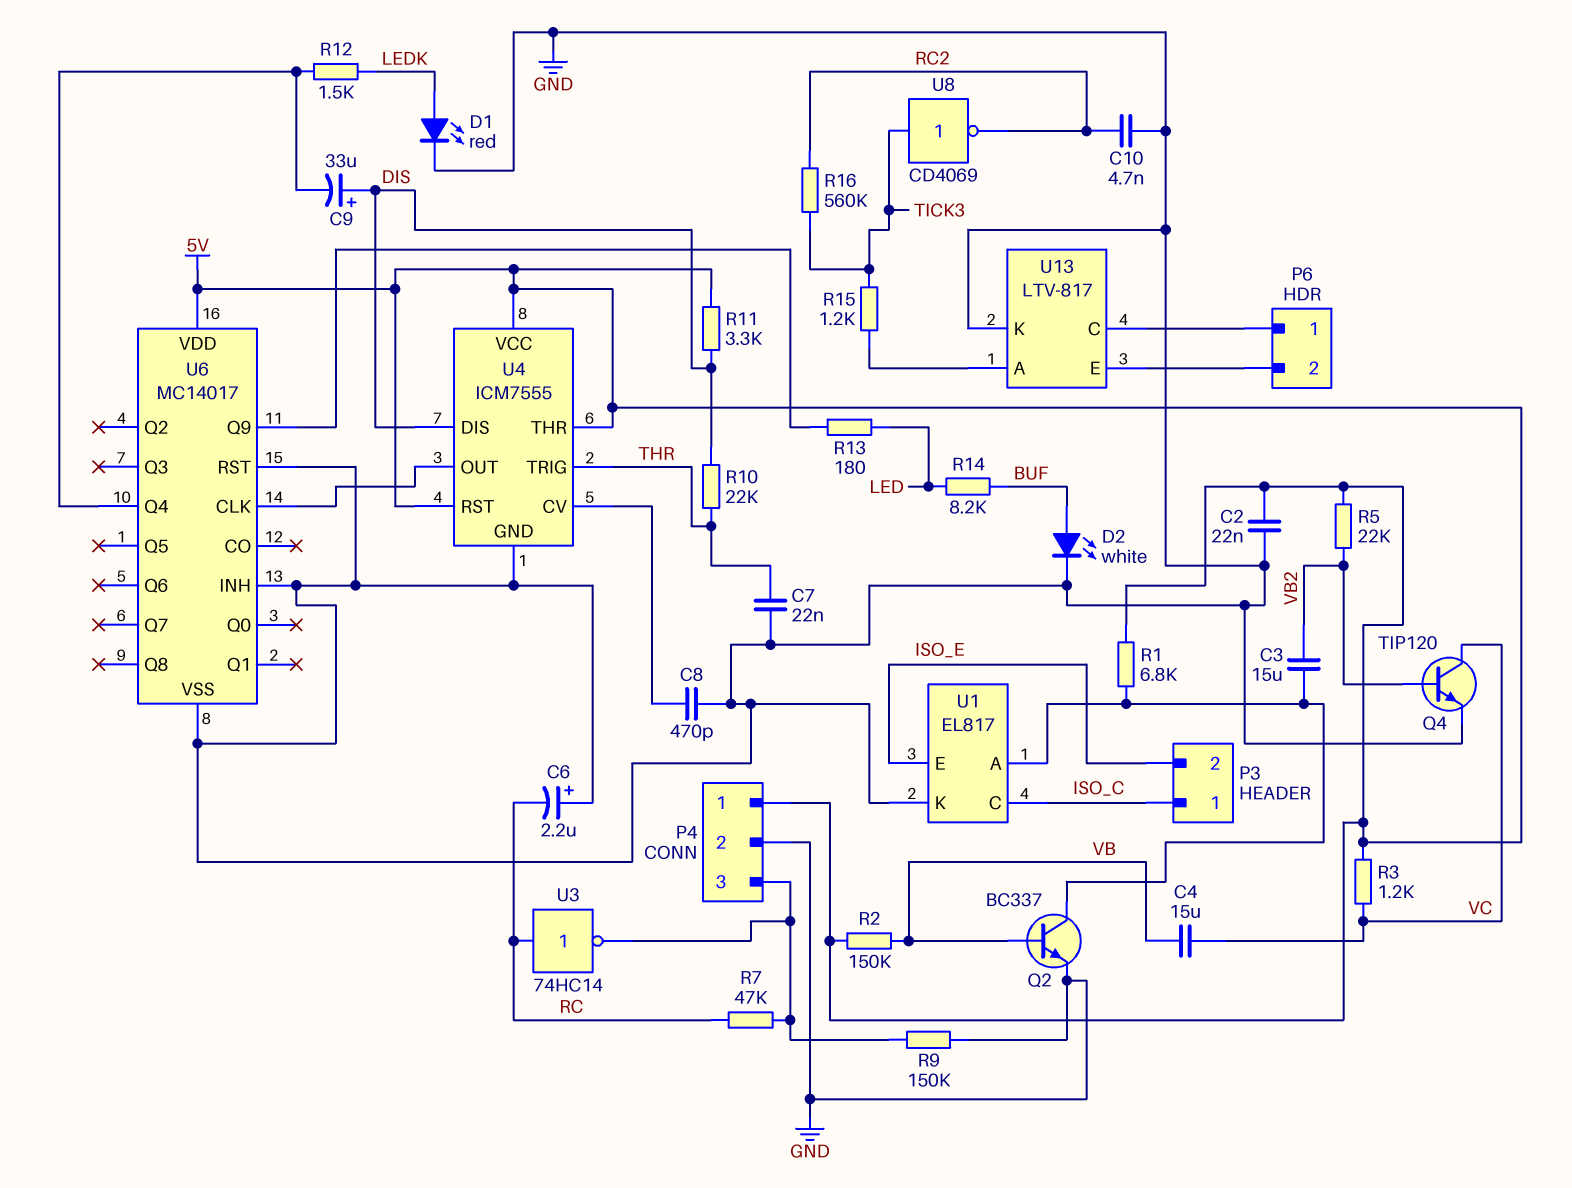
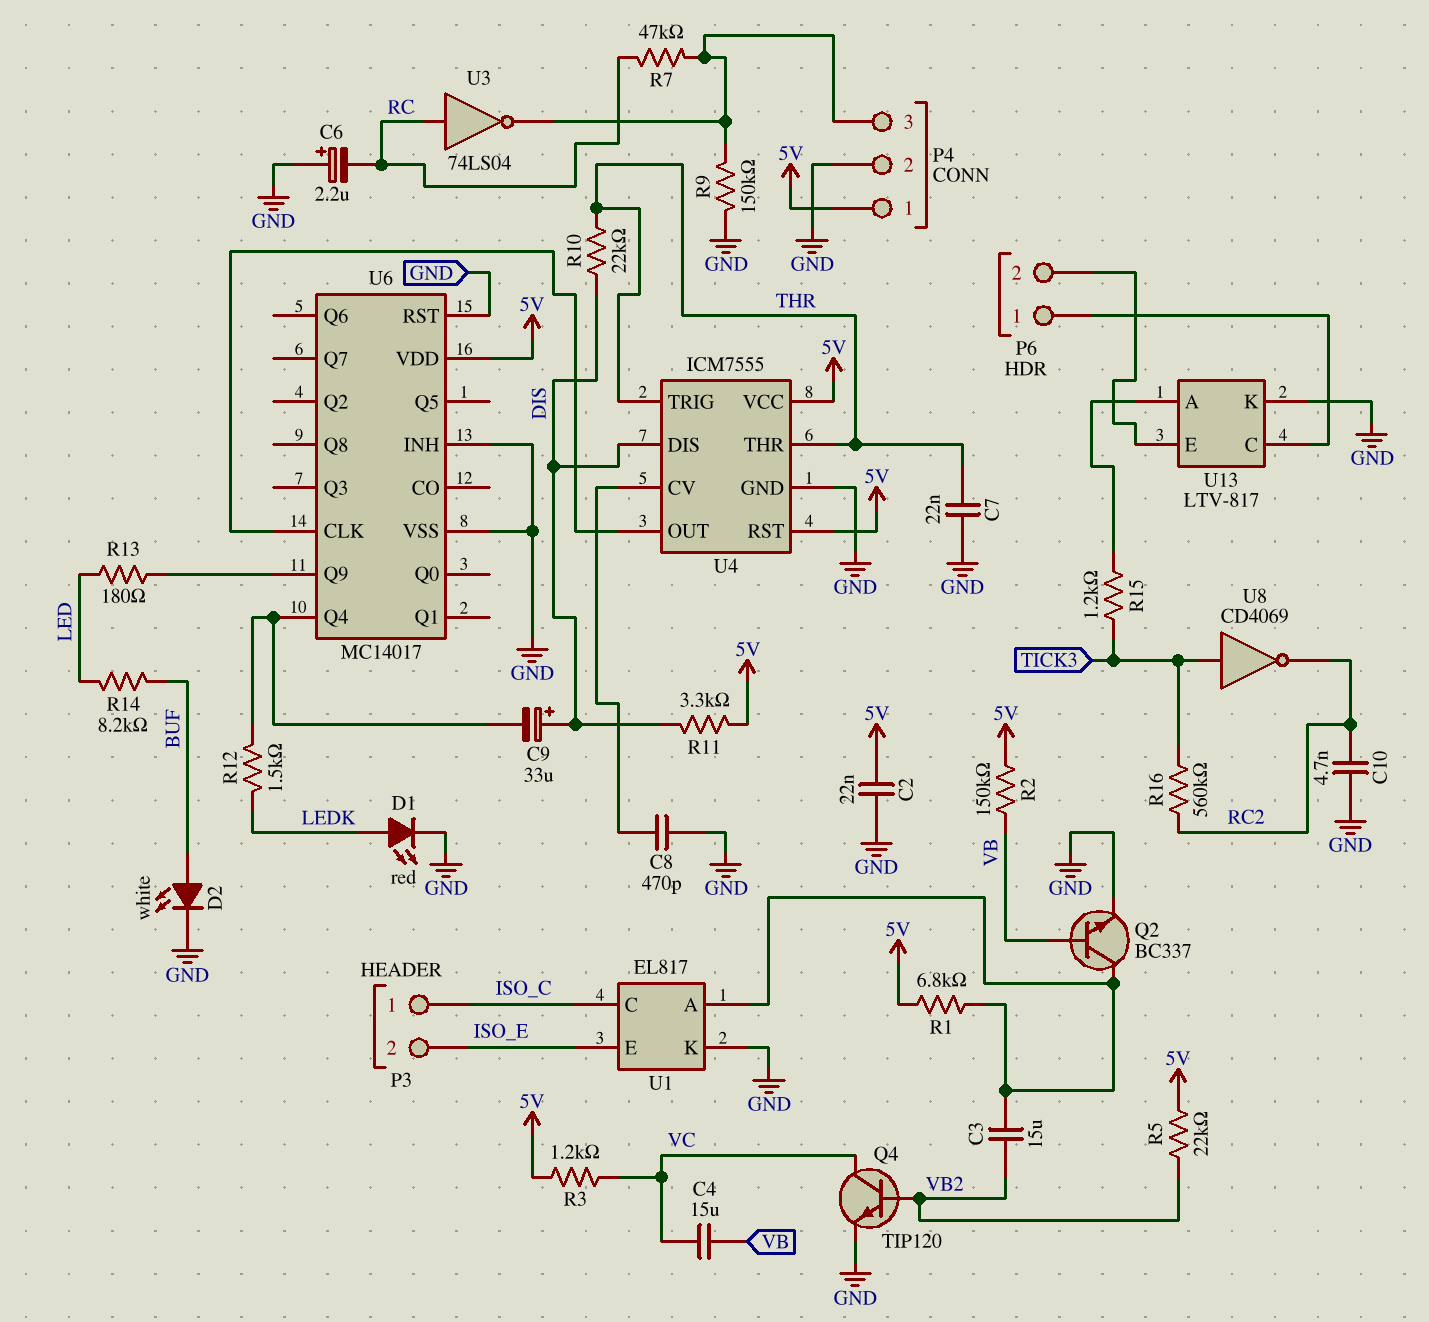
U3: NOT 74HC14 (in RC, out P4/3) -> NOT 74LS04 (in RC, out P4/3)
U4 pin THR: 5V -> THR

